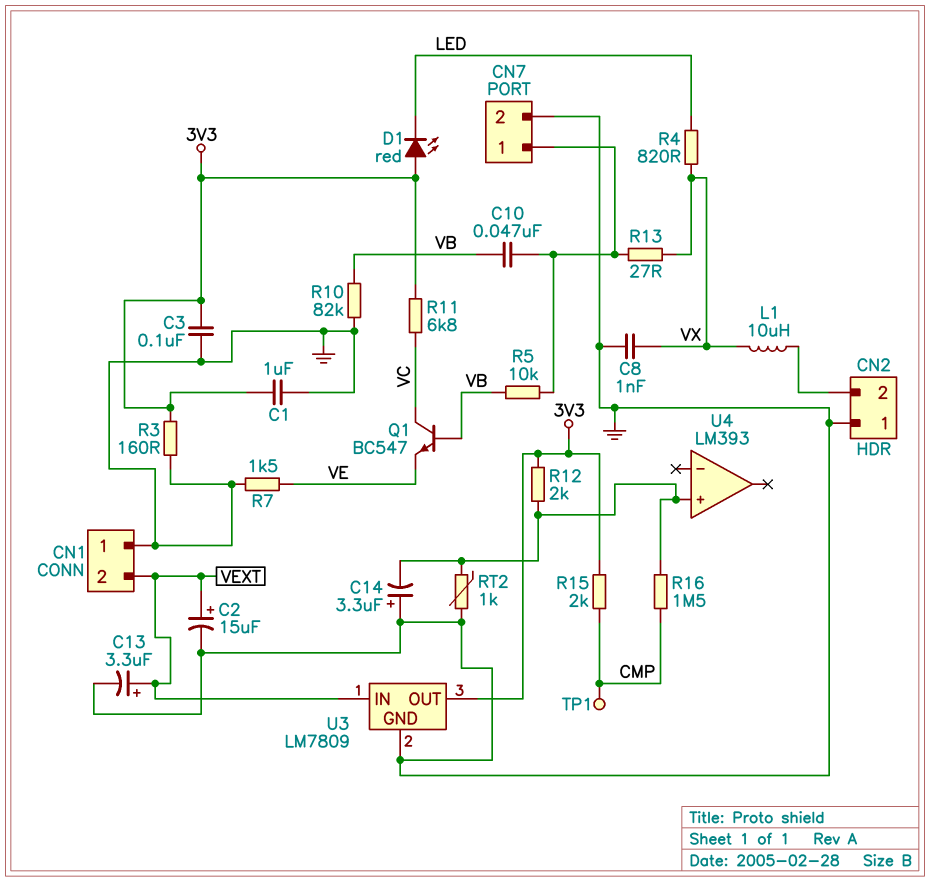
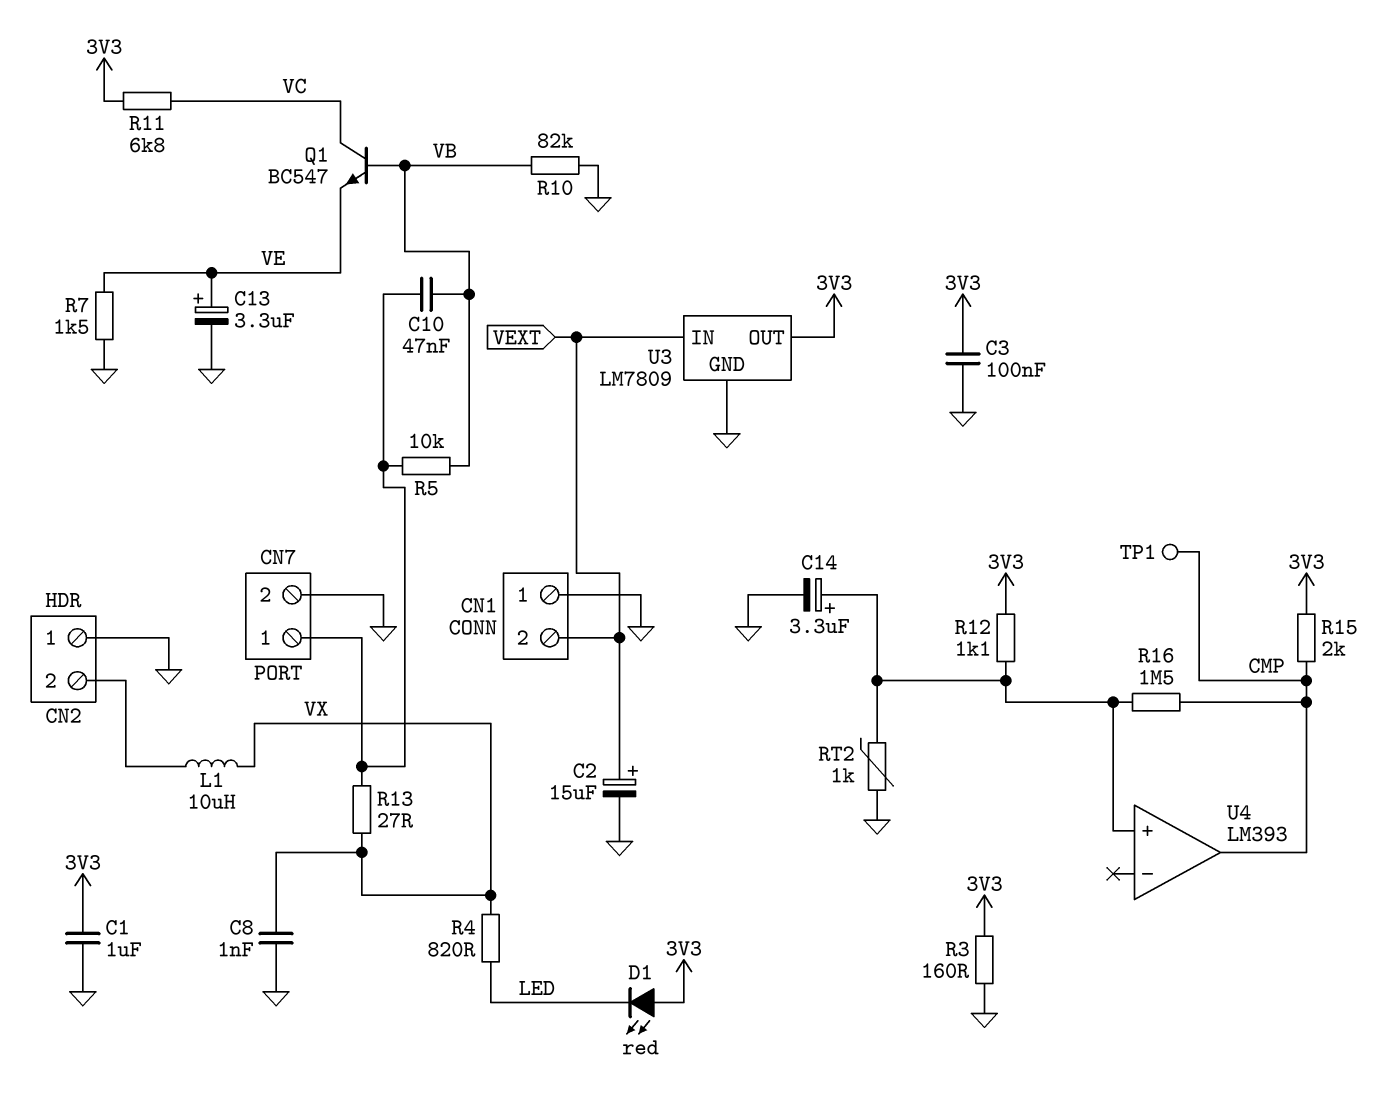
C13: 3.3uF (plus VEXT, minus GND) -> 3.3uF (plus VE, minus GND)
C14: 3.3uF (plus GND, minus U4/in+) -> 3.3uF (plus U4/in+, minus GND)
R12: 2k (3V3, U4/in+) -> 1.1k (3V3, U4/in+)
U4 pin out: none -> CMP

